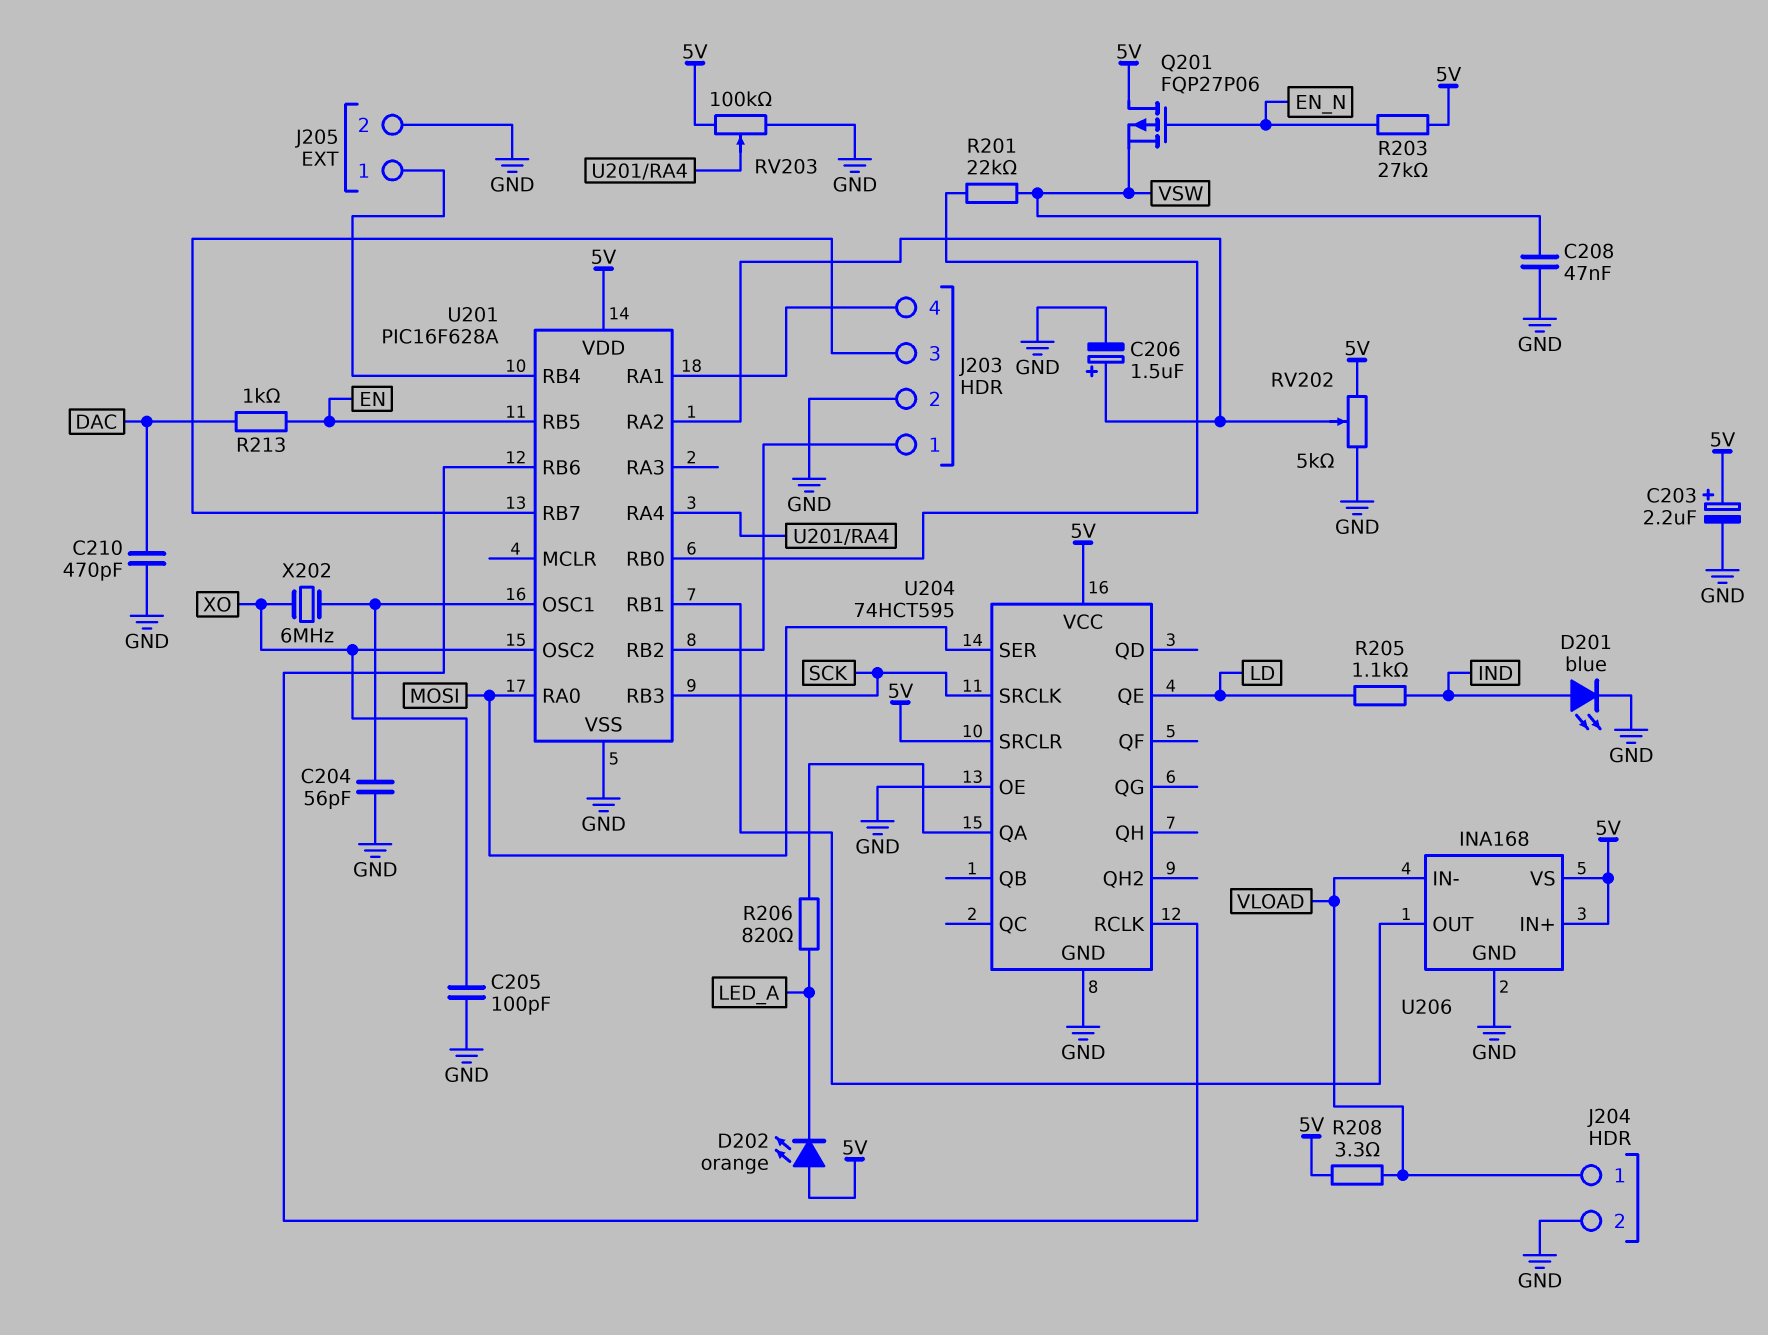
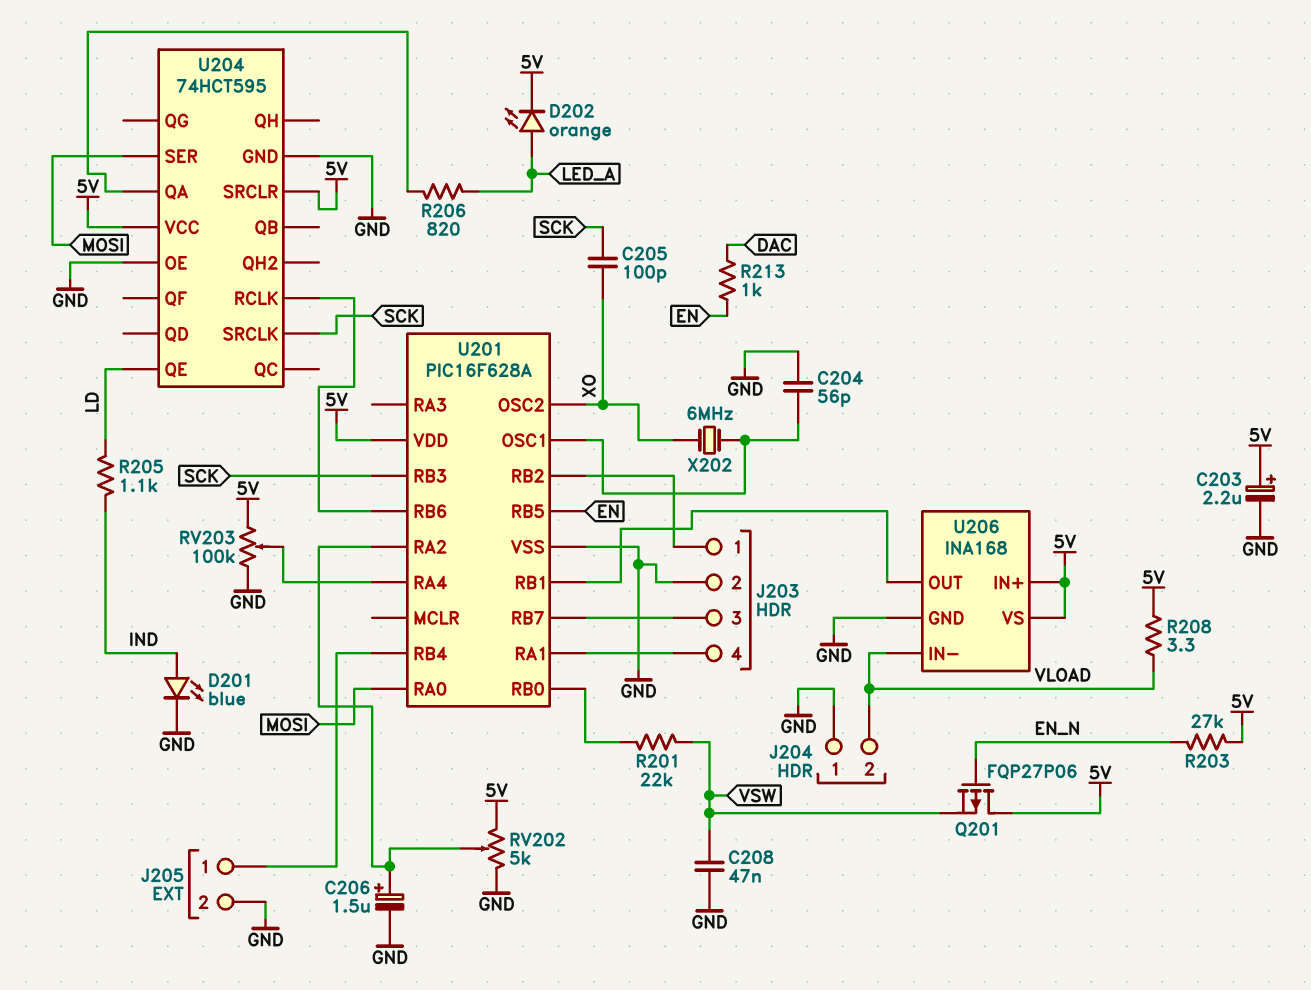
C205: 100pF (GND, XO) -> 100pF (SCK, XO)
C210: 470pF (DAC, GND) -> none
D202: LED orange (A 5V, K LED_A) -> LED orange (A LED_A, K 5V)
J204 pin 1: VLOAD -> GND
J204 pin 2: GND -> VLOAD

